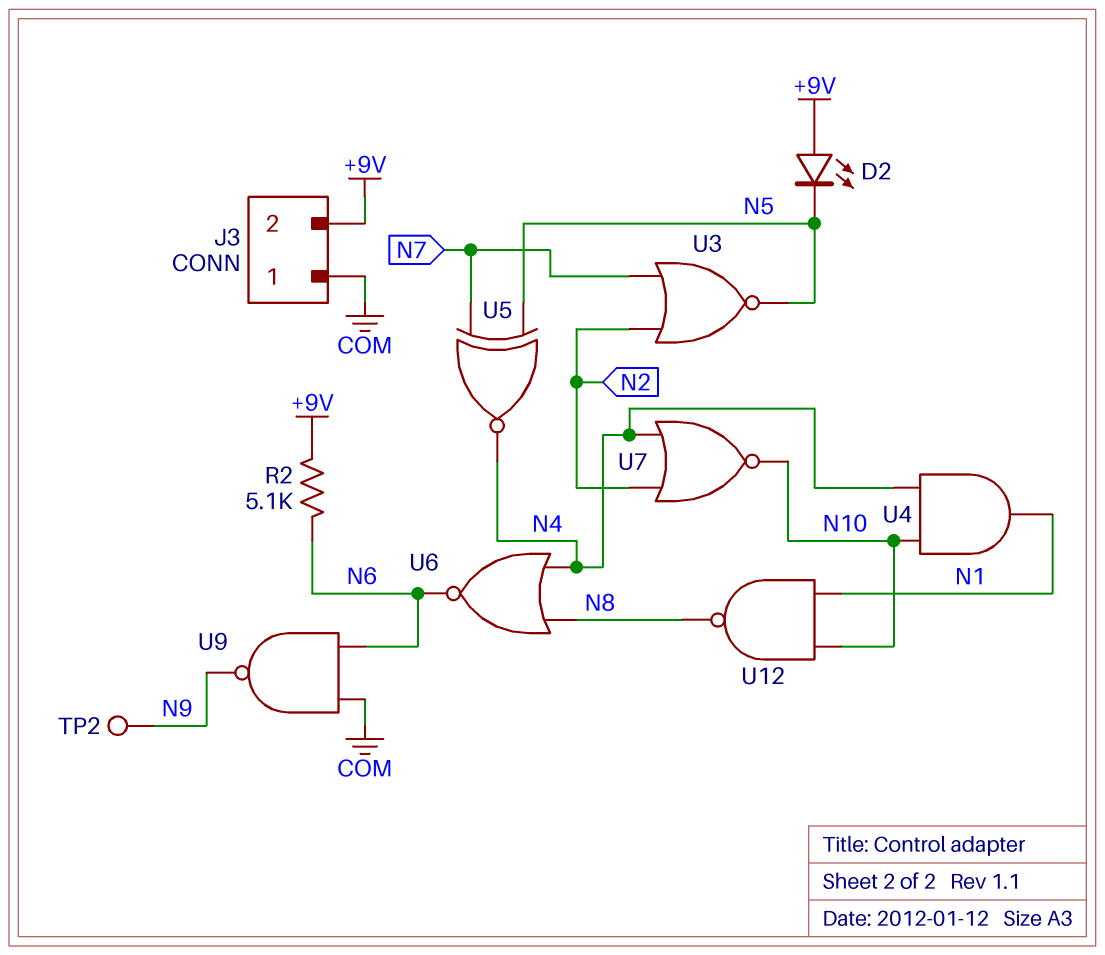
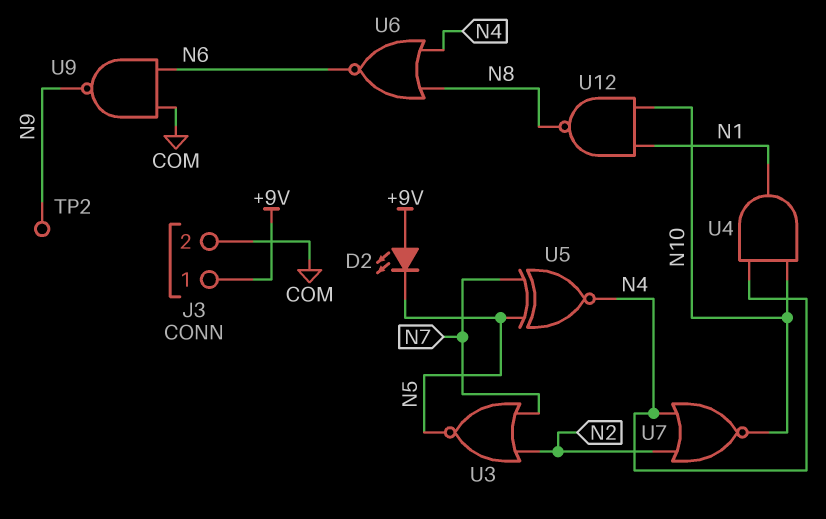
J3 pin 1: COM -> +9V
J3 pin 2: +9V -> COM
R2: 5.1k (+9V, N6) -> none

